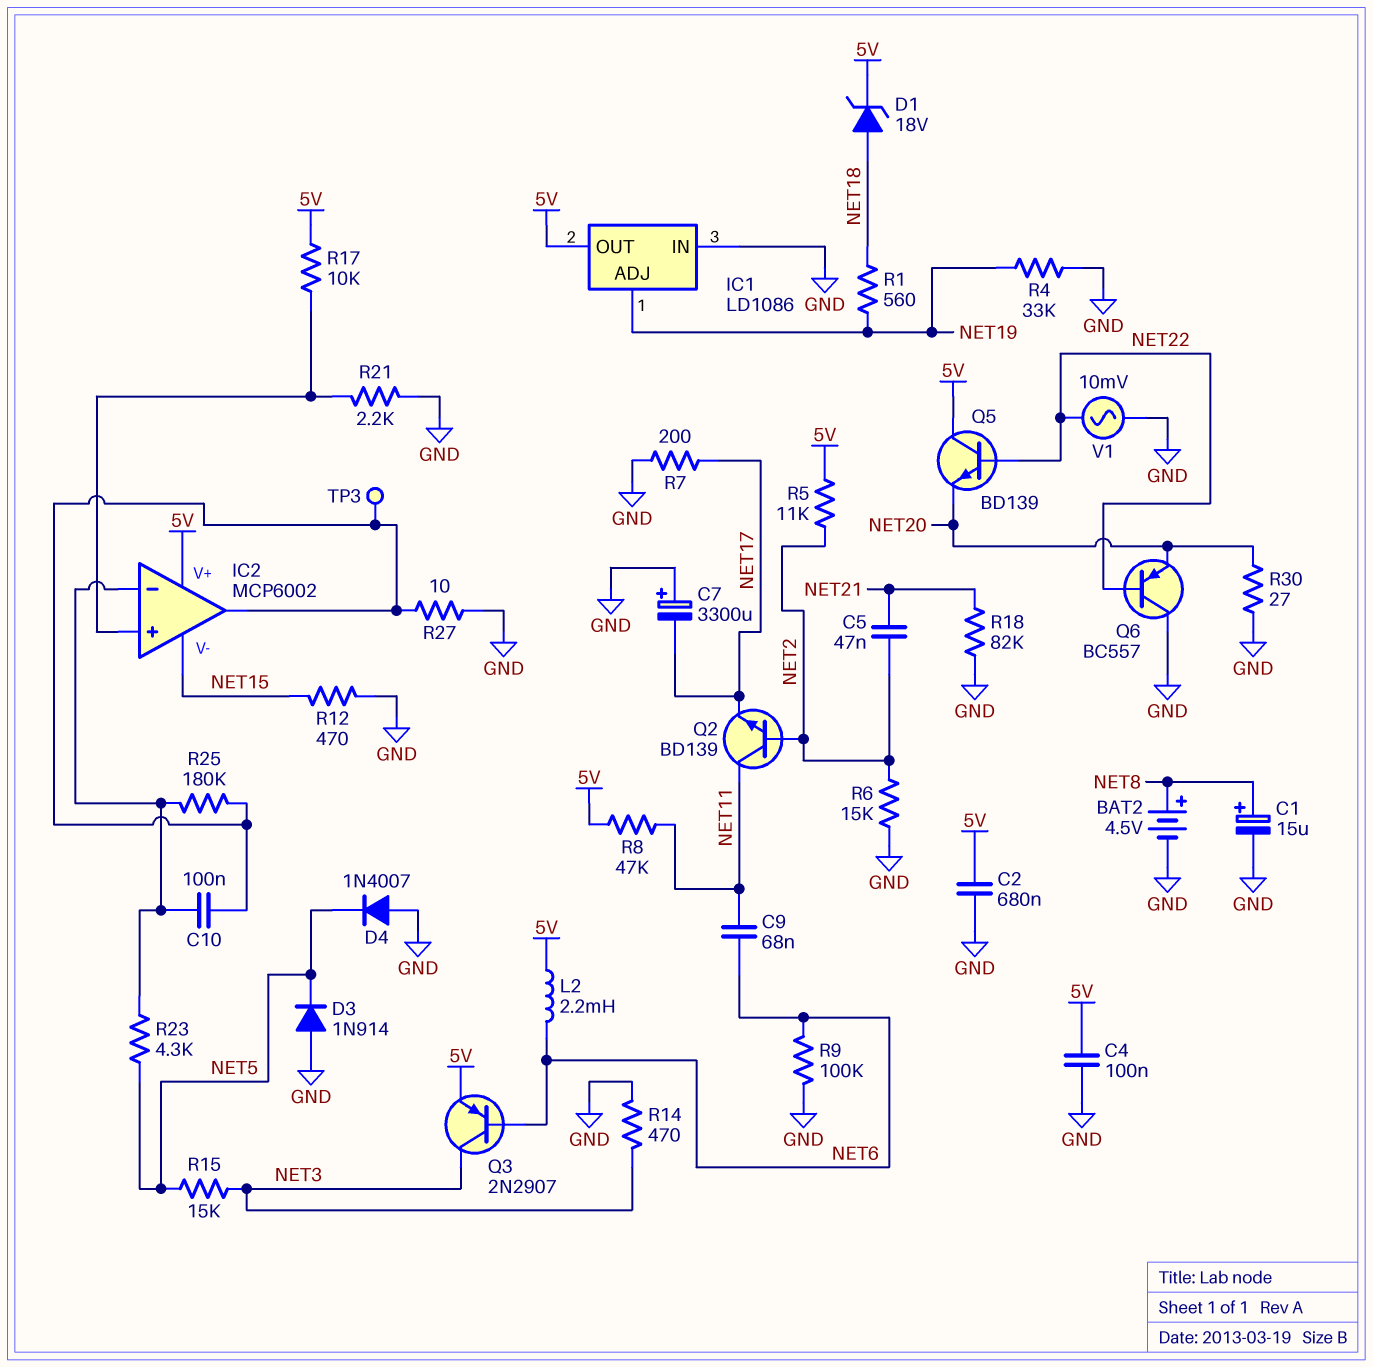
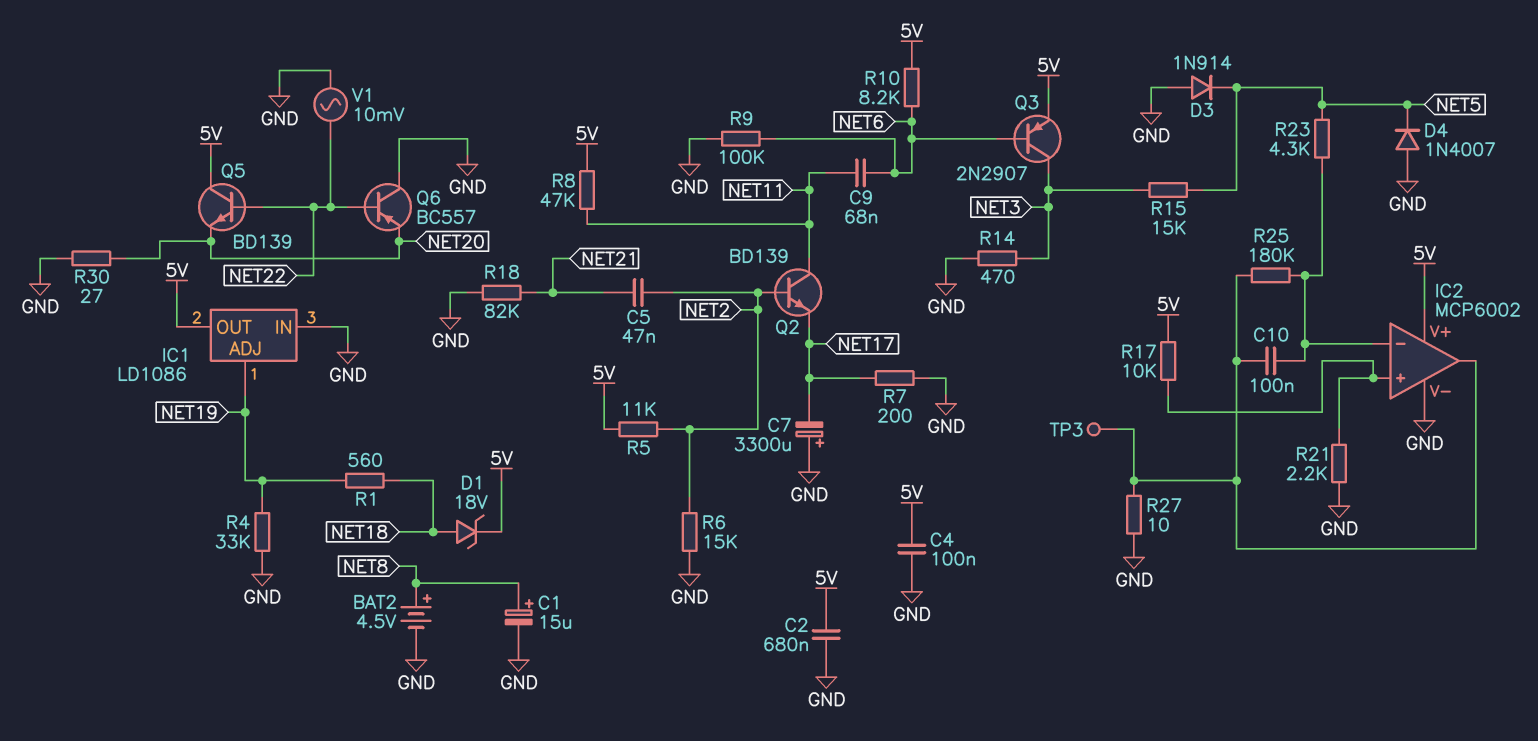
IC2 pin V-: NET15 -> GND
L2: 2.2mH (5V, NET6) -> none
R10: none -> 8.2k (5V, NET6)
R12: 470 (GND, NET15) -> none

